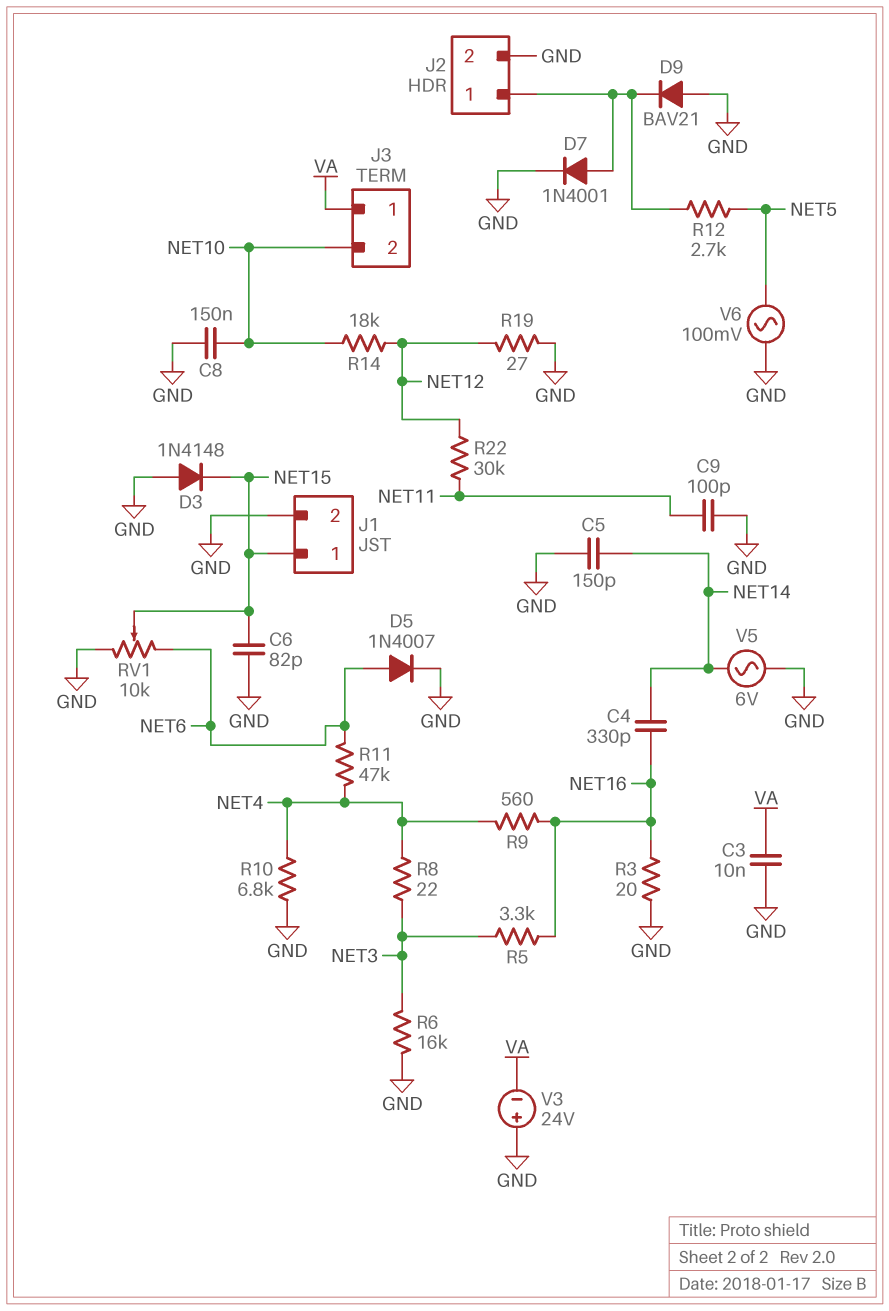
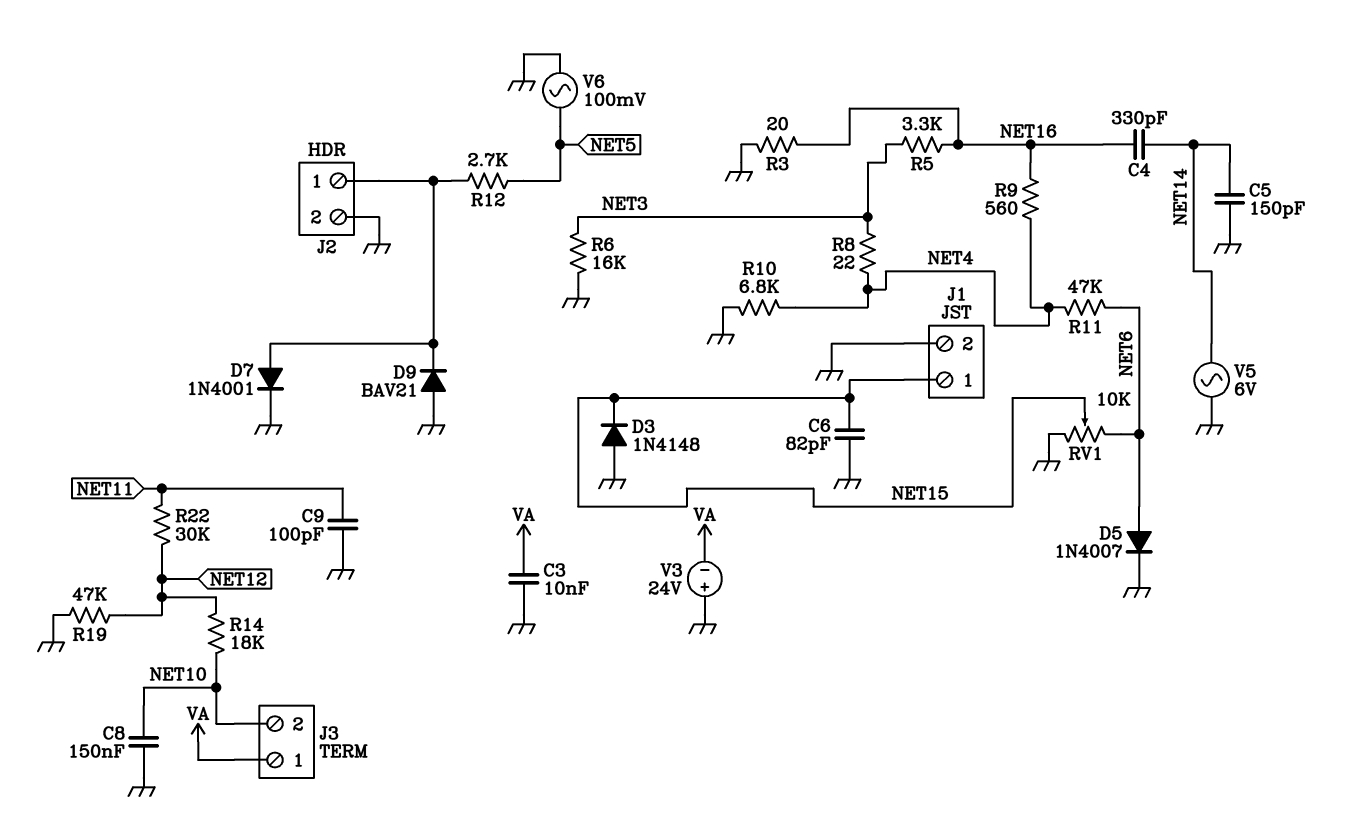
R19: 27 (GND, NET12) -> 47k (GND, NET12)

